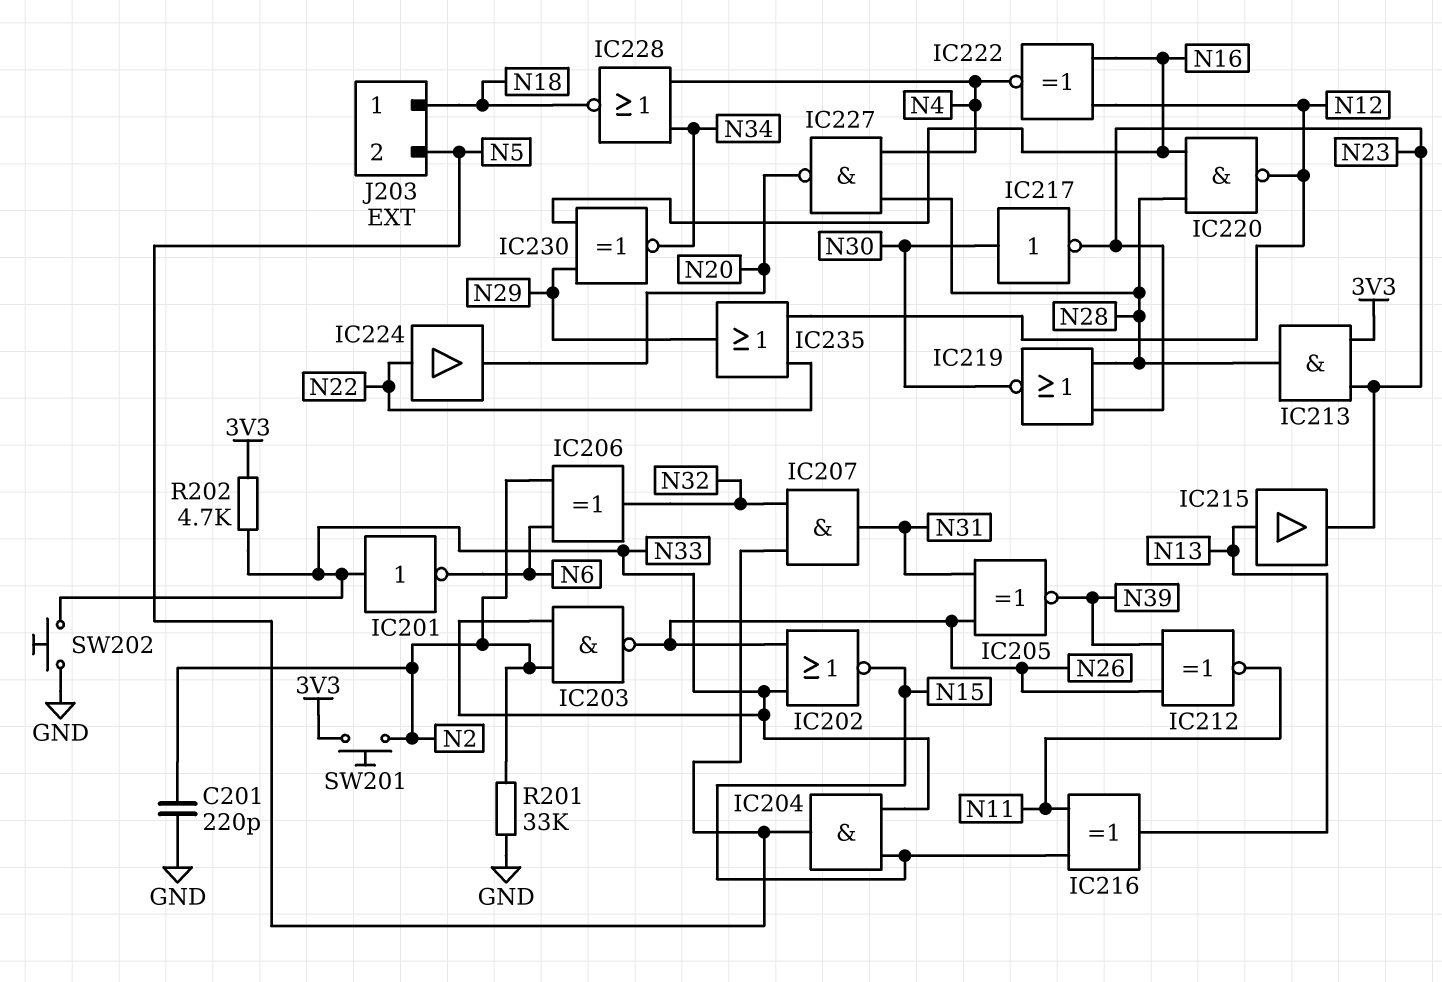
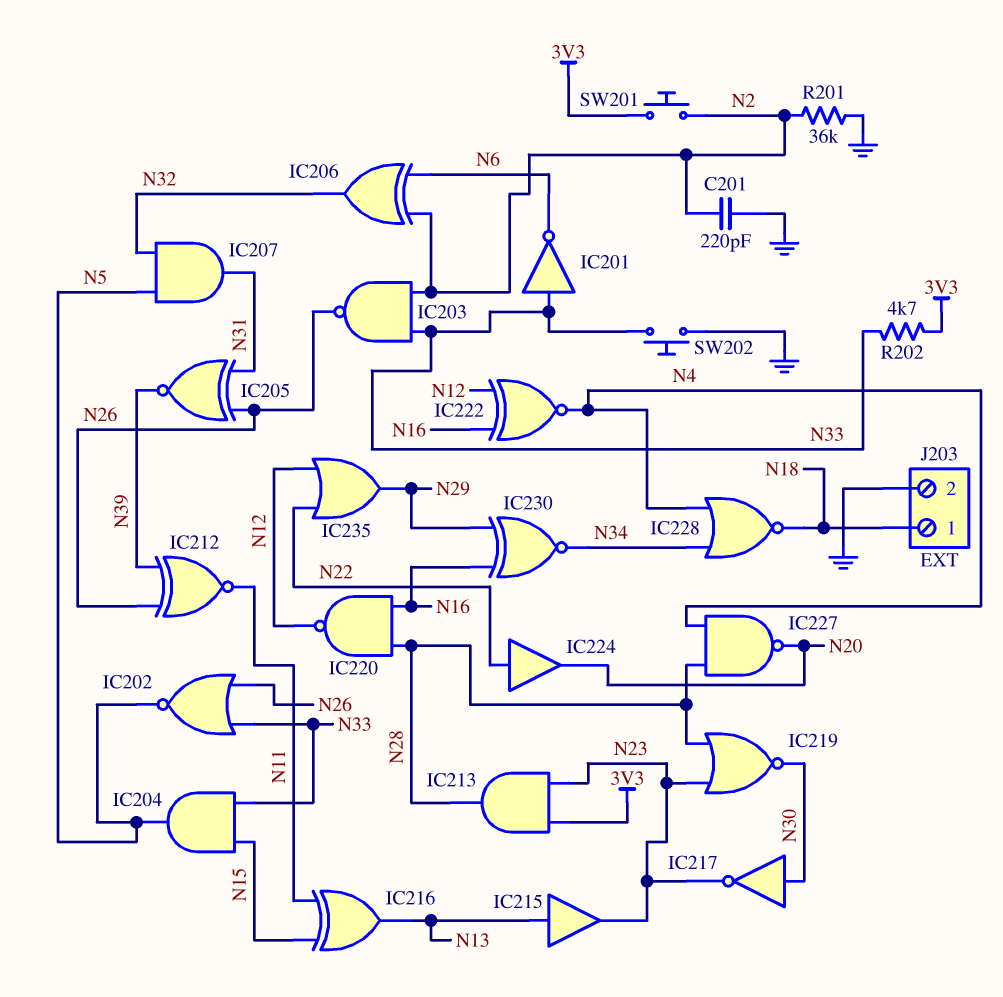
IC202: NOR (in N26, in N33, out N15) -> NOR (in N26, in N33, out N5)
J203 pin 2: N5 -> GND
R201: 33k (GND, N2) -> 36k (GND, N2)

